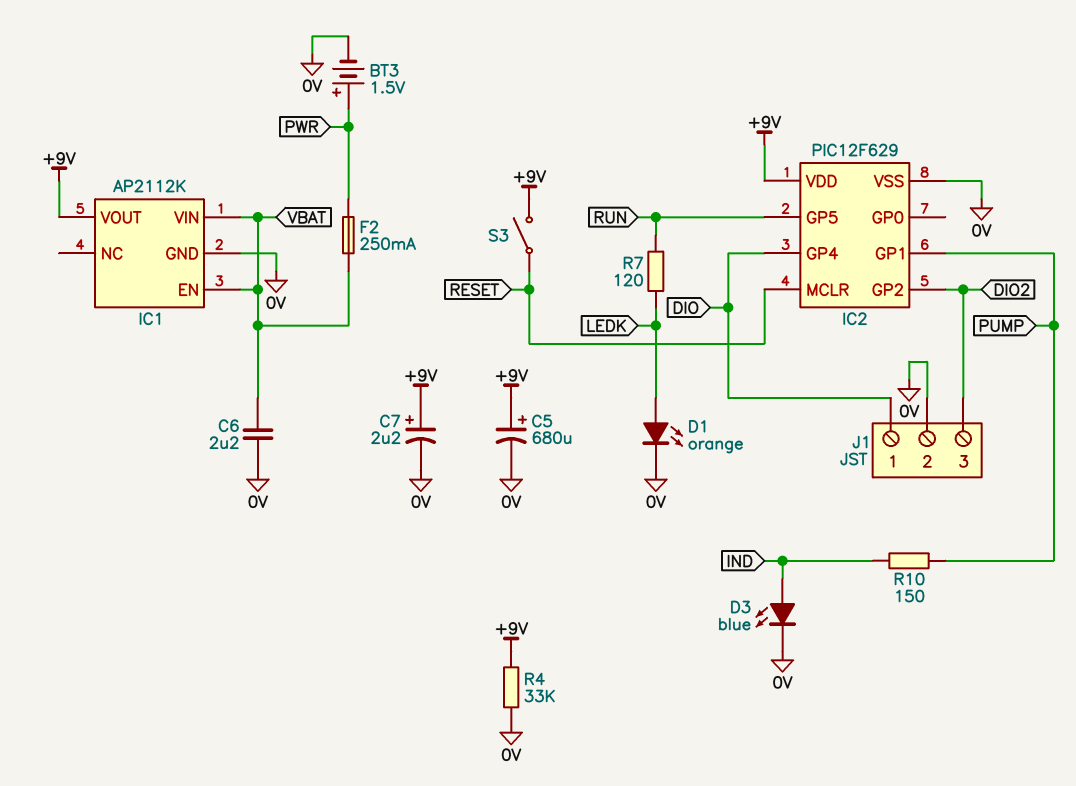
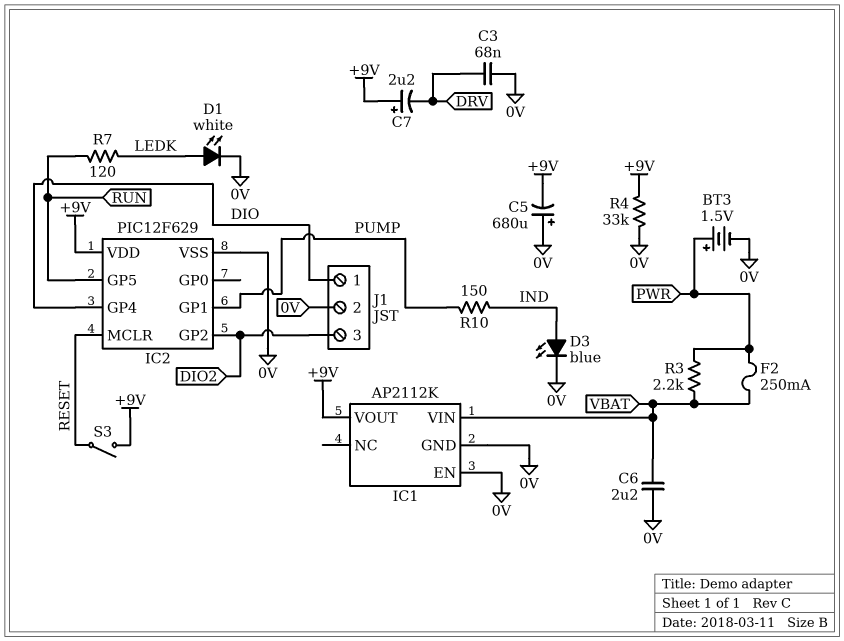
C3: none -> 68nF (0V, DRV)
C5: 680uF (plus +9V, minus 0V) -> 680uF (plus 0V, minus +9V)
C7: 2.2uF (plus +9V, minus 0V) -> 2.2uF (plus +9V, minus DRV)
D1: LED orange (A LEDK, K 0V) -> LED white (A LEDK, K 0V)
IC1 pin EN: VBAT -> 0V
R3: none -> 2.2k (PWR, VBAT)

